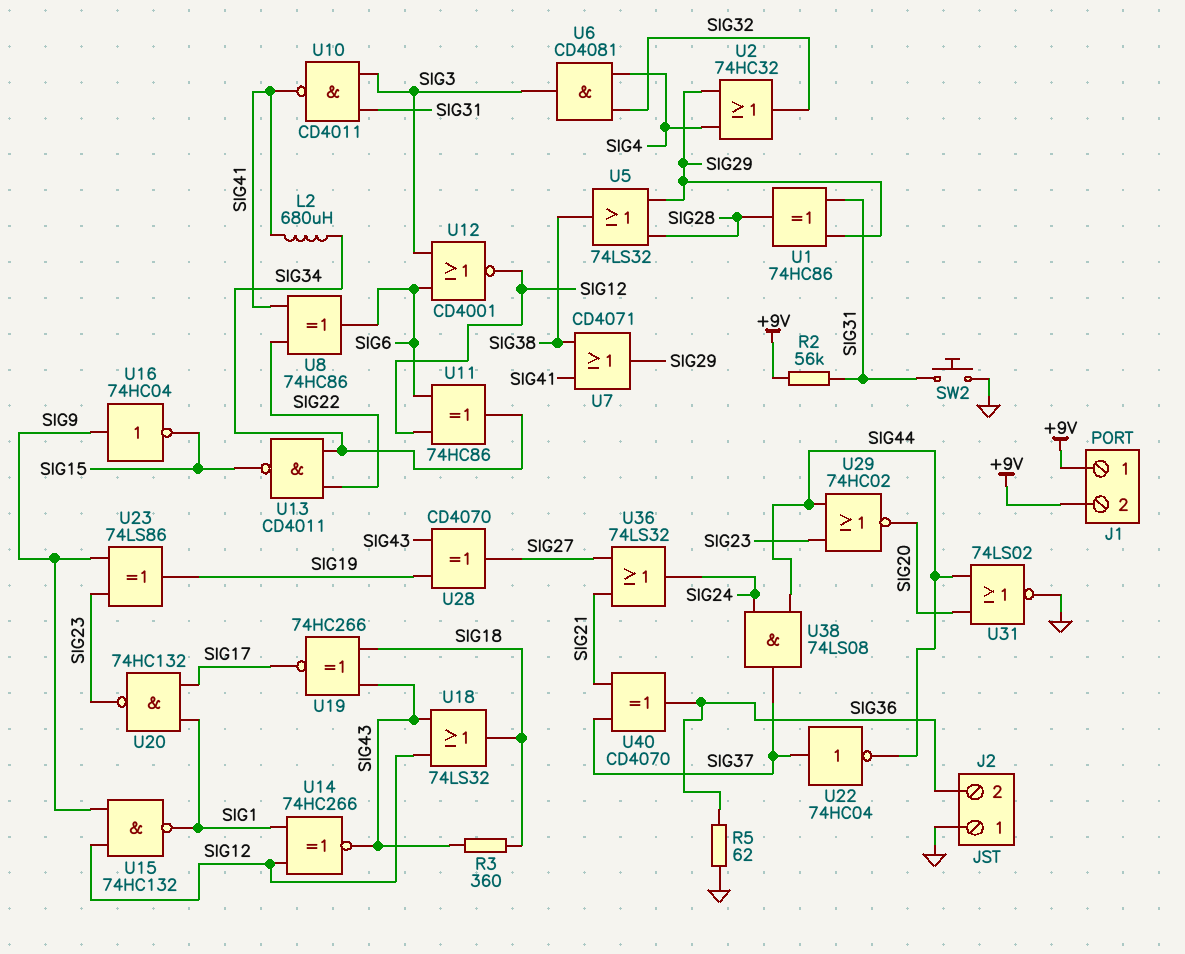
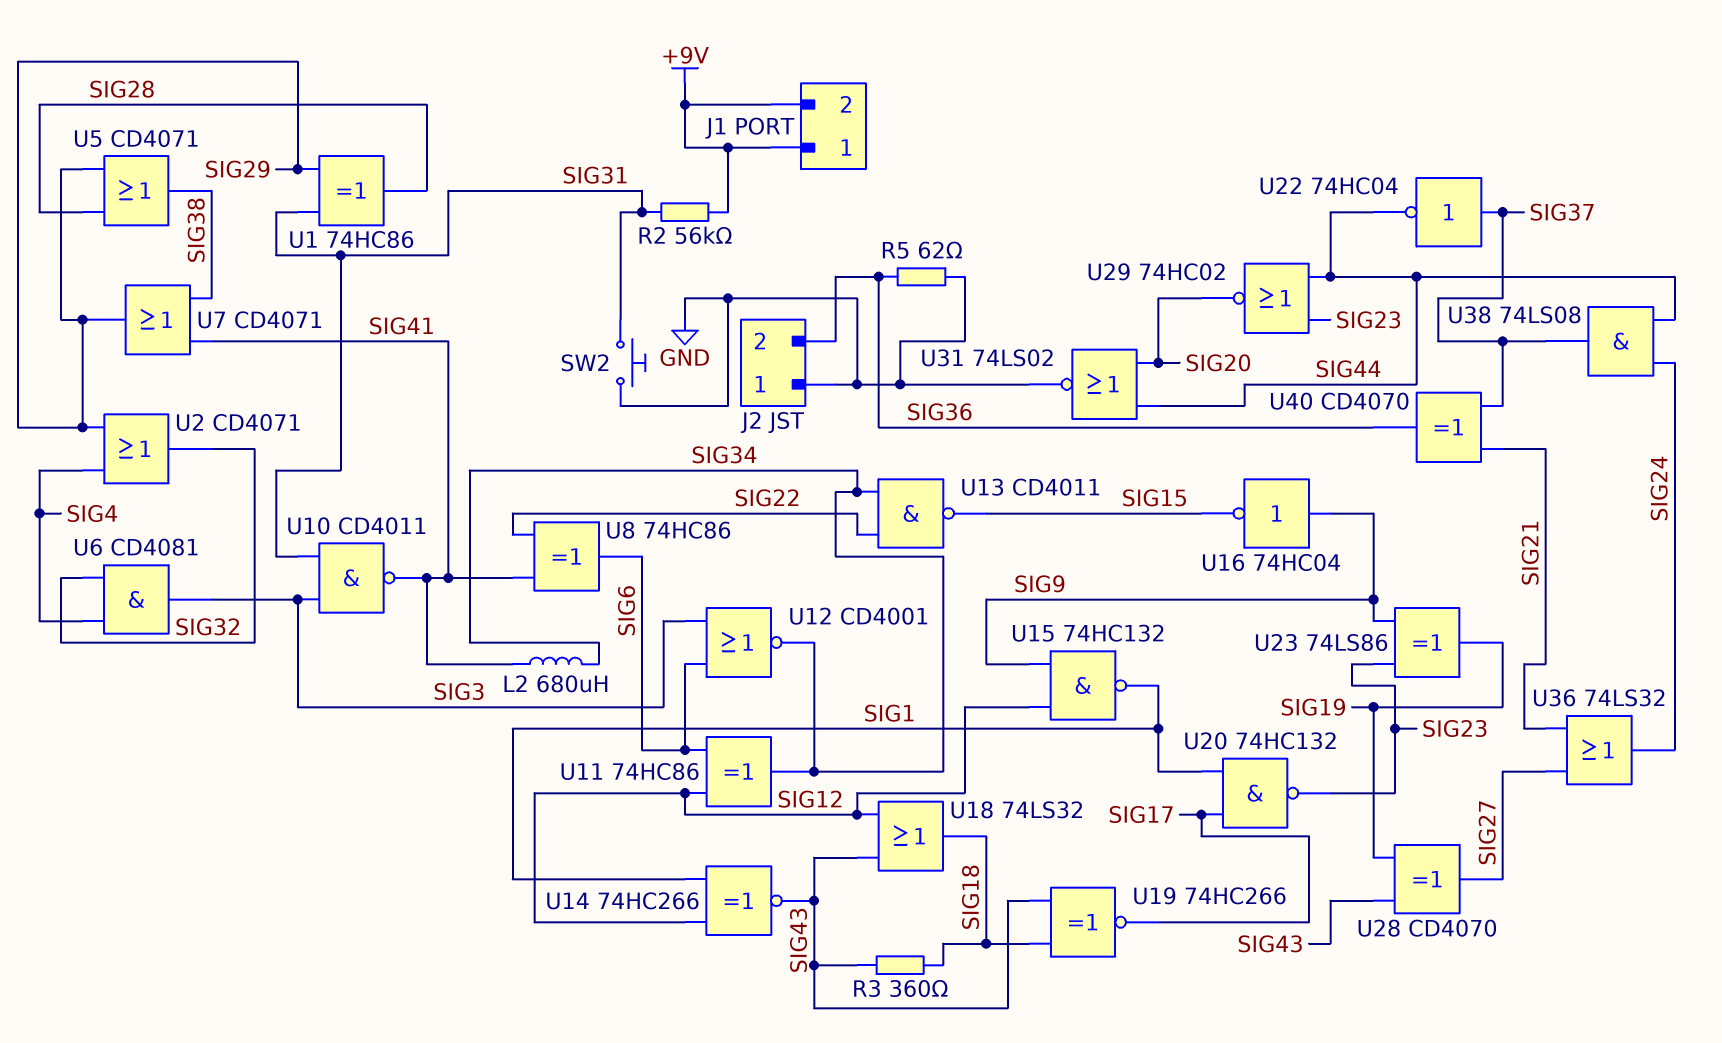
U2: OR 74HC32 (in SIG4, in SIG29, out SIG32) -> OR CD4071 (in SIG4, in SIG29, out SIG32)
U5: OR 74LS32 (in SIG28, in SIG29, out SIG38) -> OR CD4071 (in SIG28, in SIG29, out SIG38)
U12: NOR CD4001 (in SIG3, in SIG6, out SIG12) -> NOR CD4001 (in SIG3, in SIG6, out SIG34)

